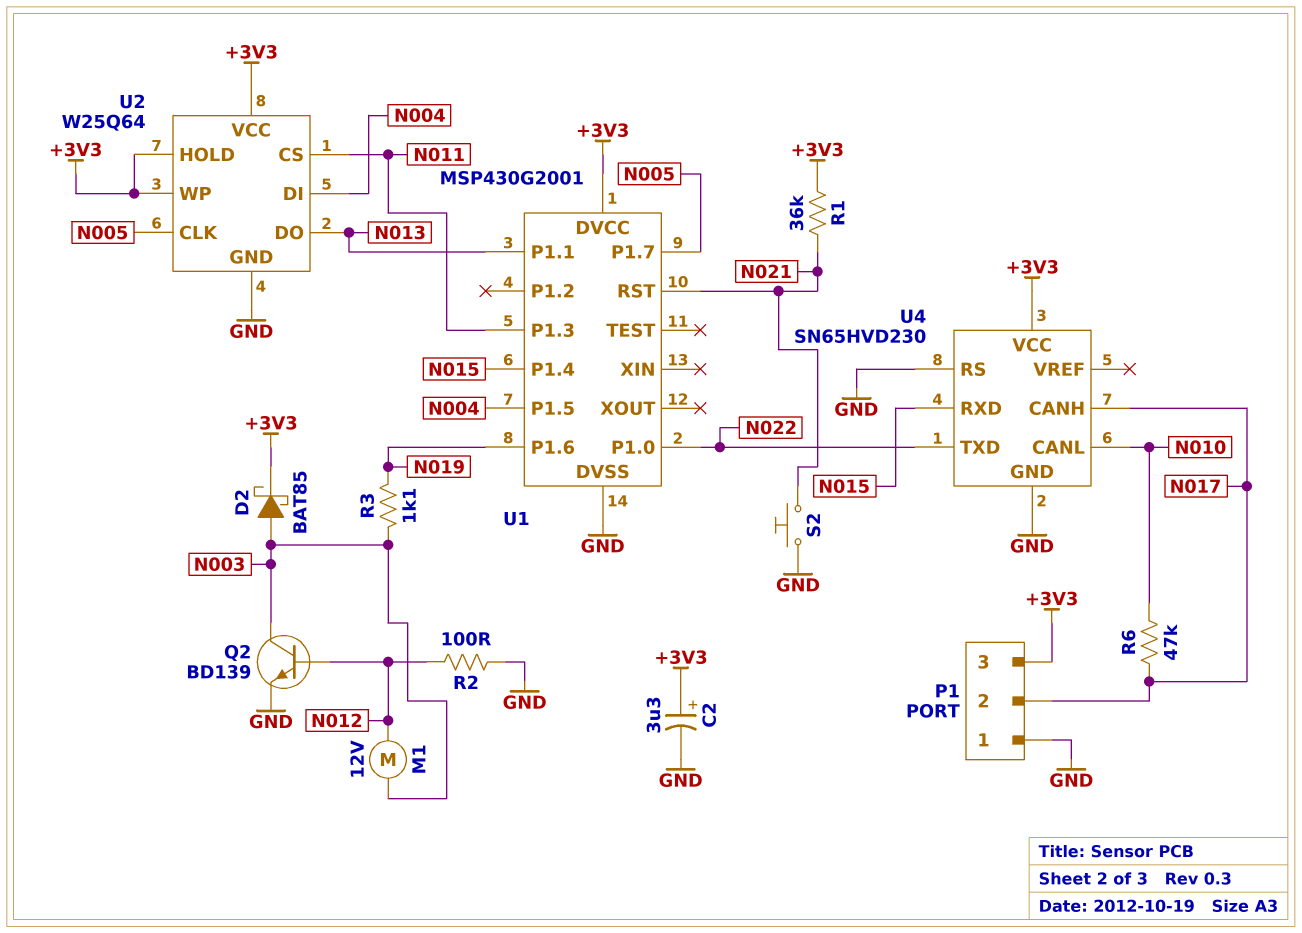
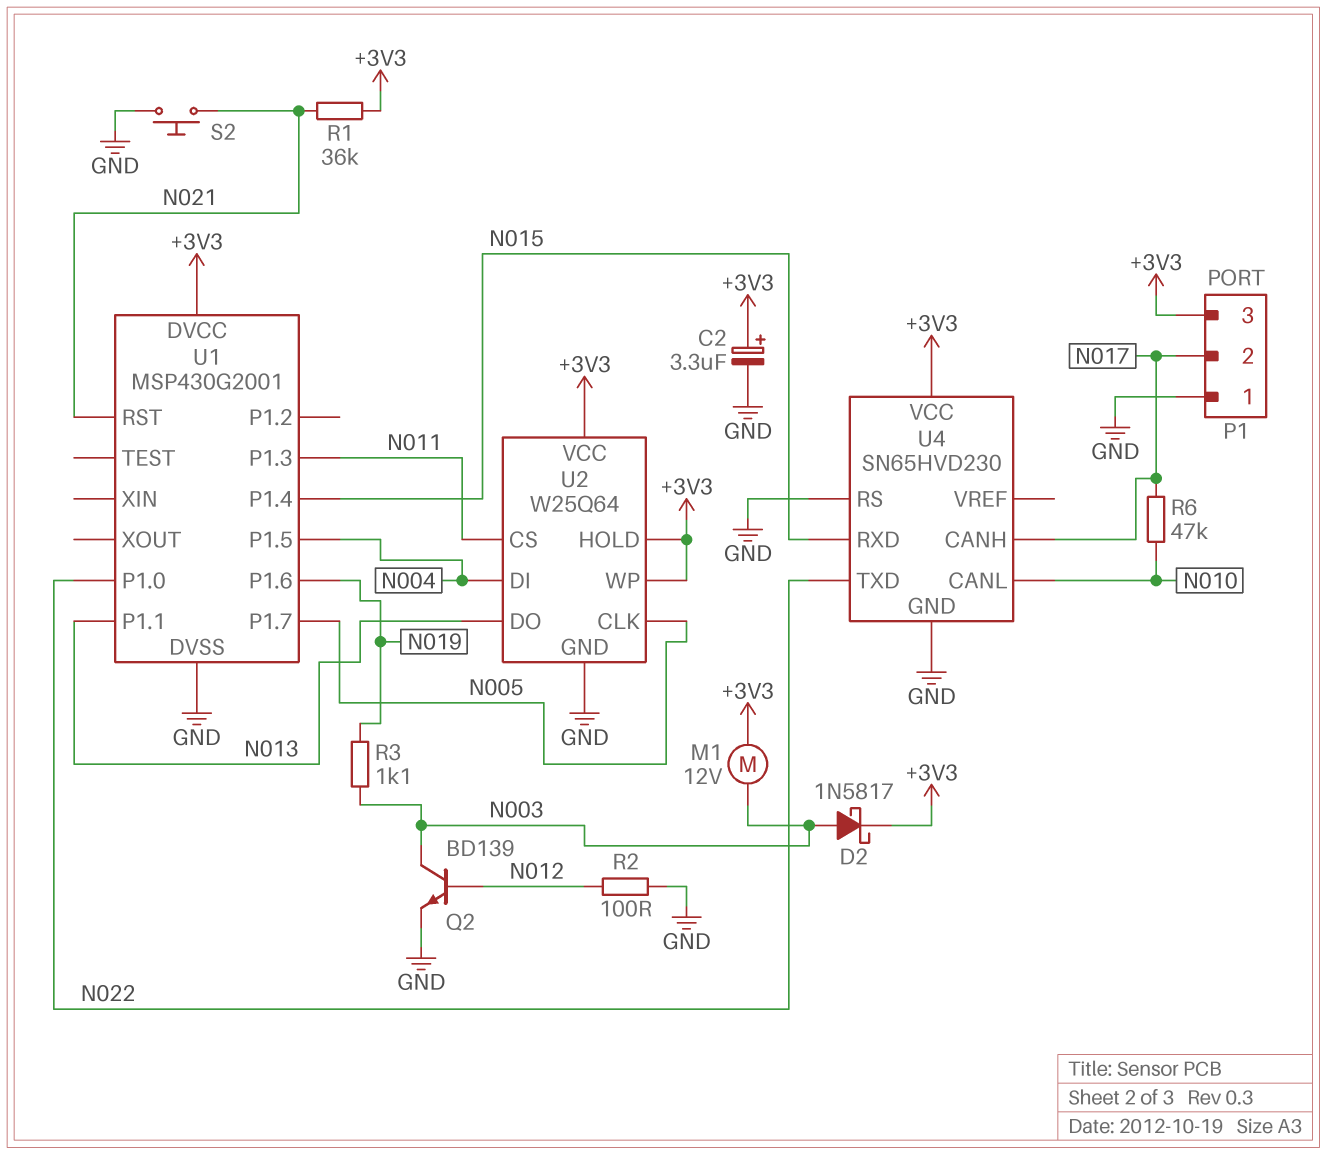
D2: schottky BAT85 (A N003, K +3V3) -> schottky 1N5817 (A N003, K +3V3)
M1: motor 12V (N003, N012) -> motor 12V (+3V3, N003)

